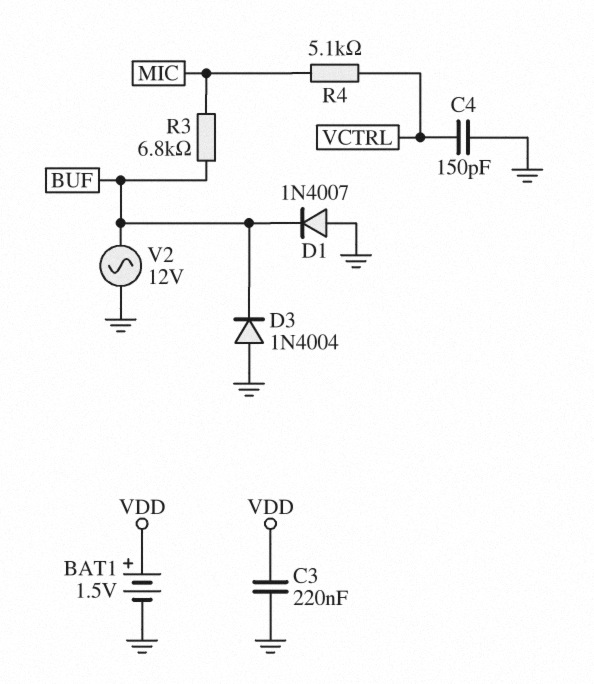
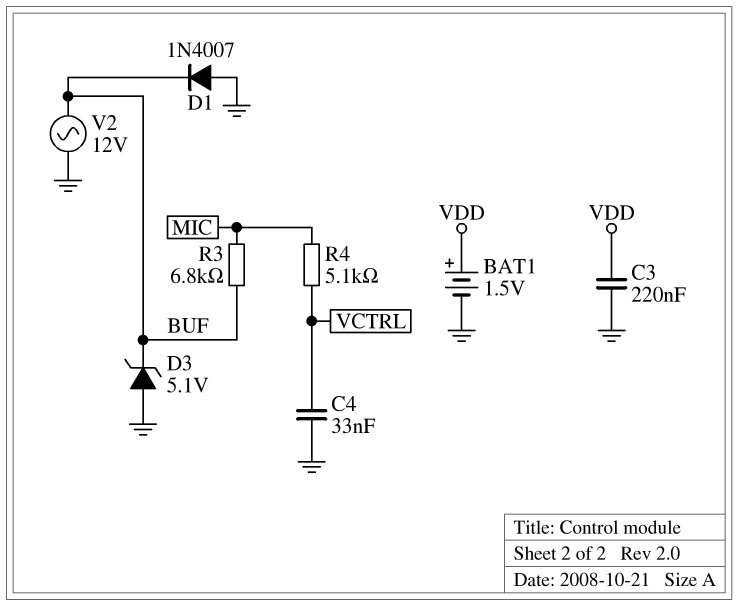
C4: 150pF (GND, VCTRL) -> 33nF (GND, VCTRL)
D3: diode 1N4004 (A GND, K BUF) -> zener 5.1V (A GND, K BUF)

